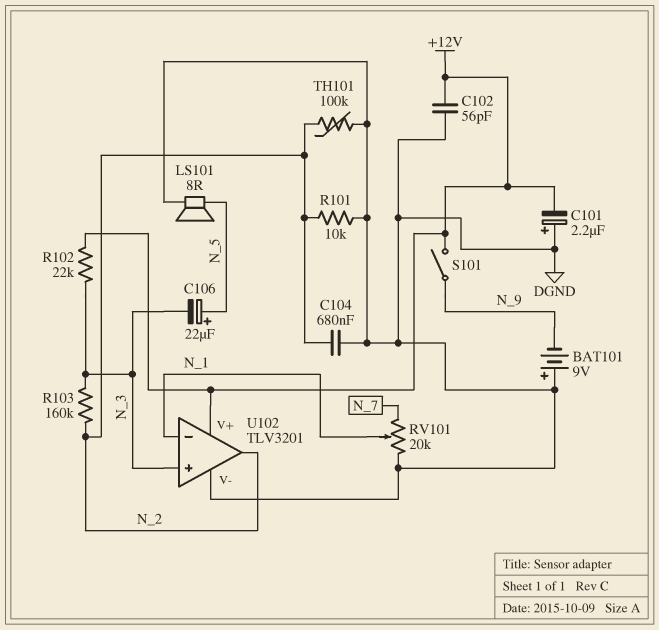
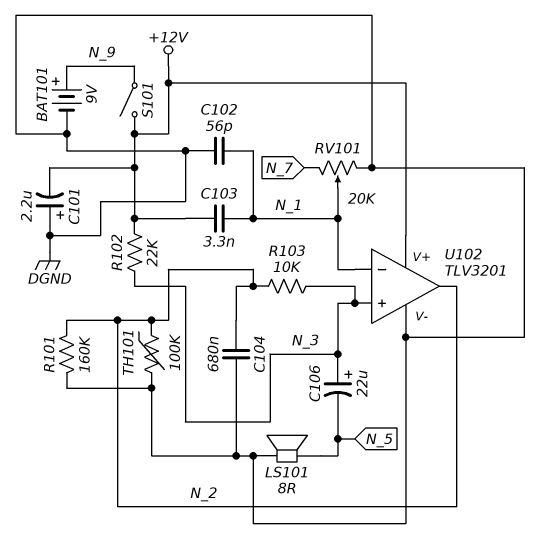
BAT101: 9V (plus DGND, minus N_9) -> 9V (plus N_9, minus DGND)
C102: 56pF (+12V, DGND) -> 56pF (DGND, N_1)
C103: none -> 3.3nF (+12V, N_1)
C106: 22uF (plus N_5, minus N_3) -> 22uF (plus N_3, minus N_5)
R101: 10k (DGND, N_2) -> 160k (DGND, N_2)
R103: 160k (N_2, N_3) -> 10k (N_2, N_3)

